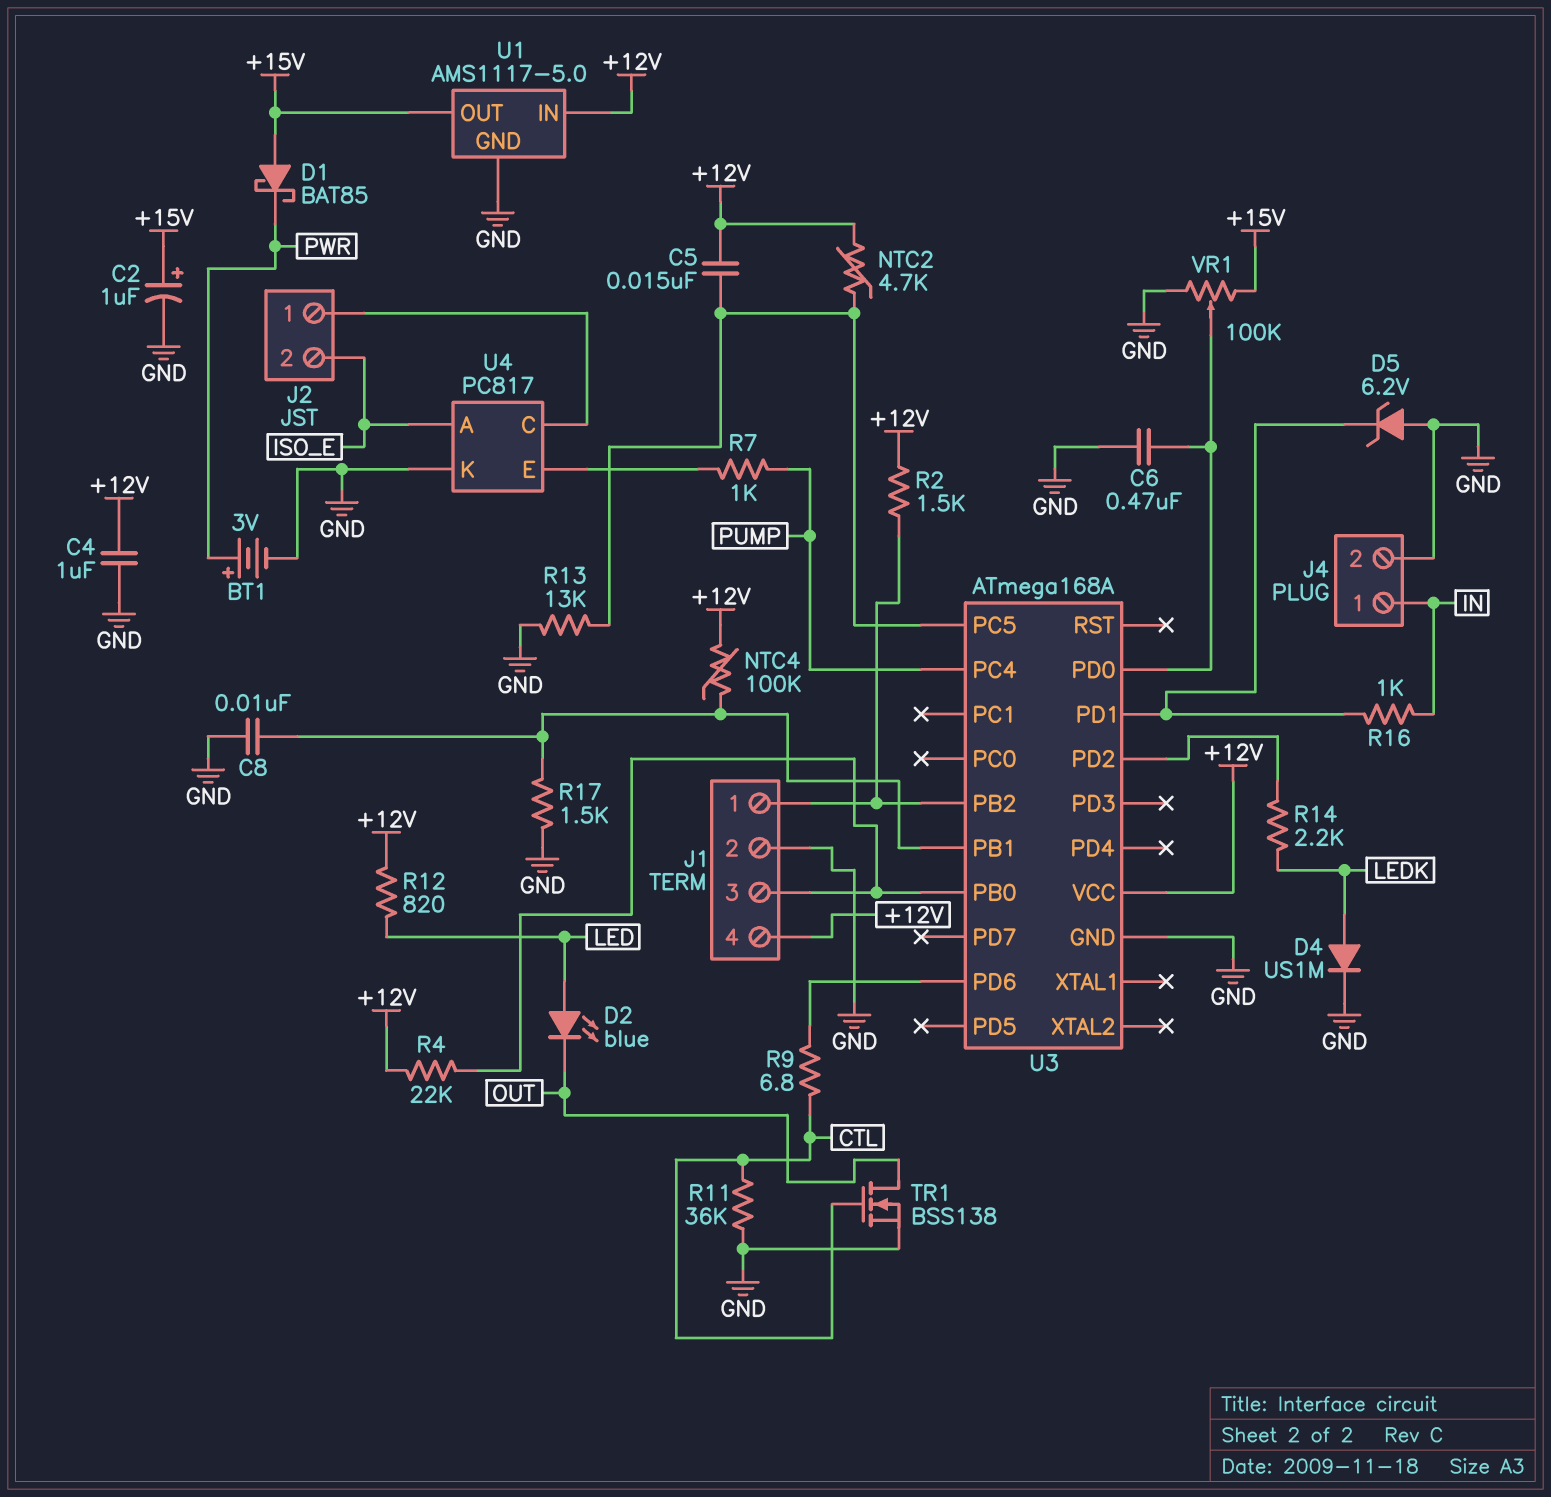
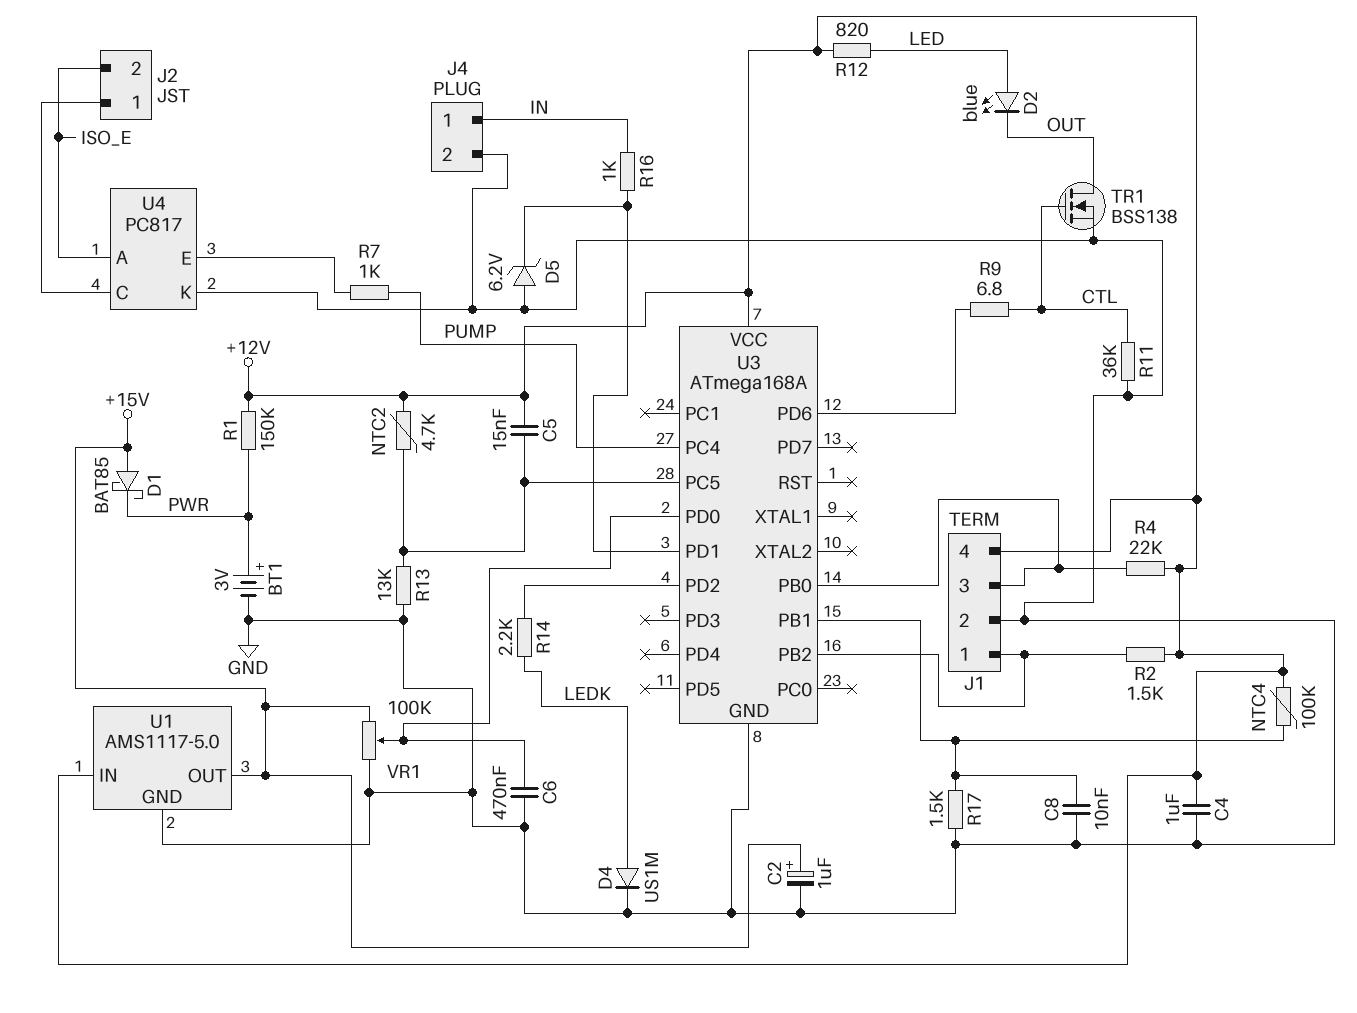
R1: none -> 150k (+12V, PWR)

